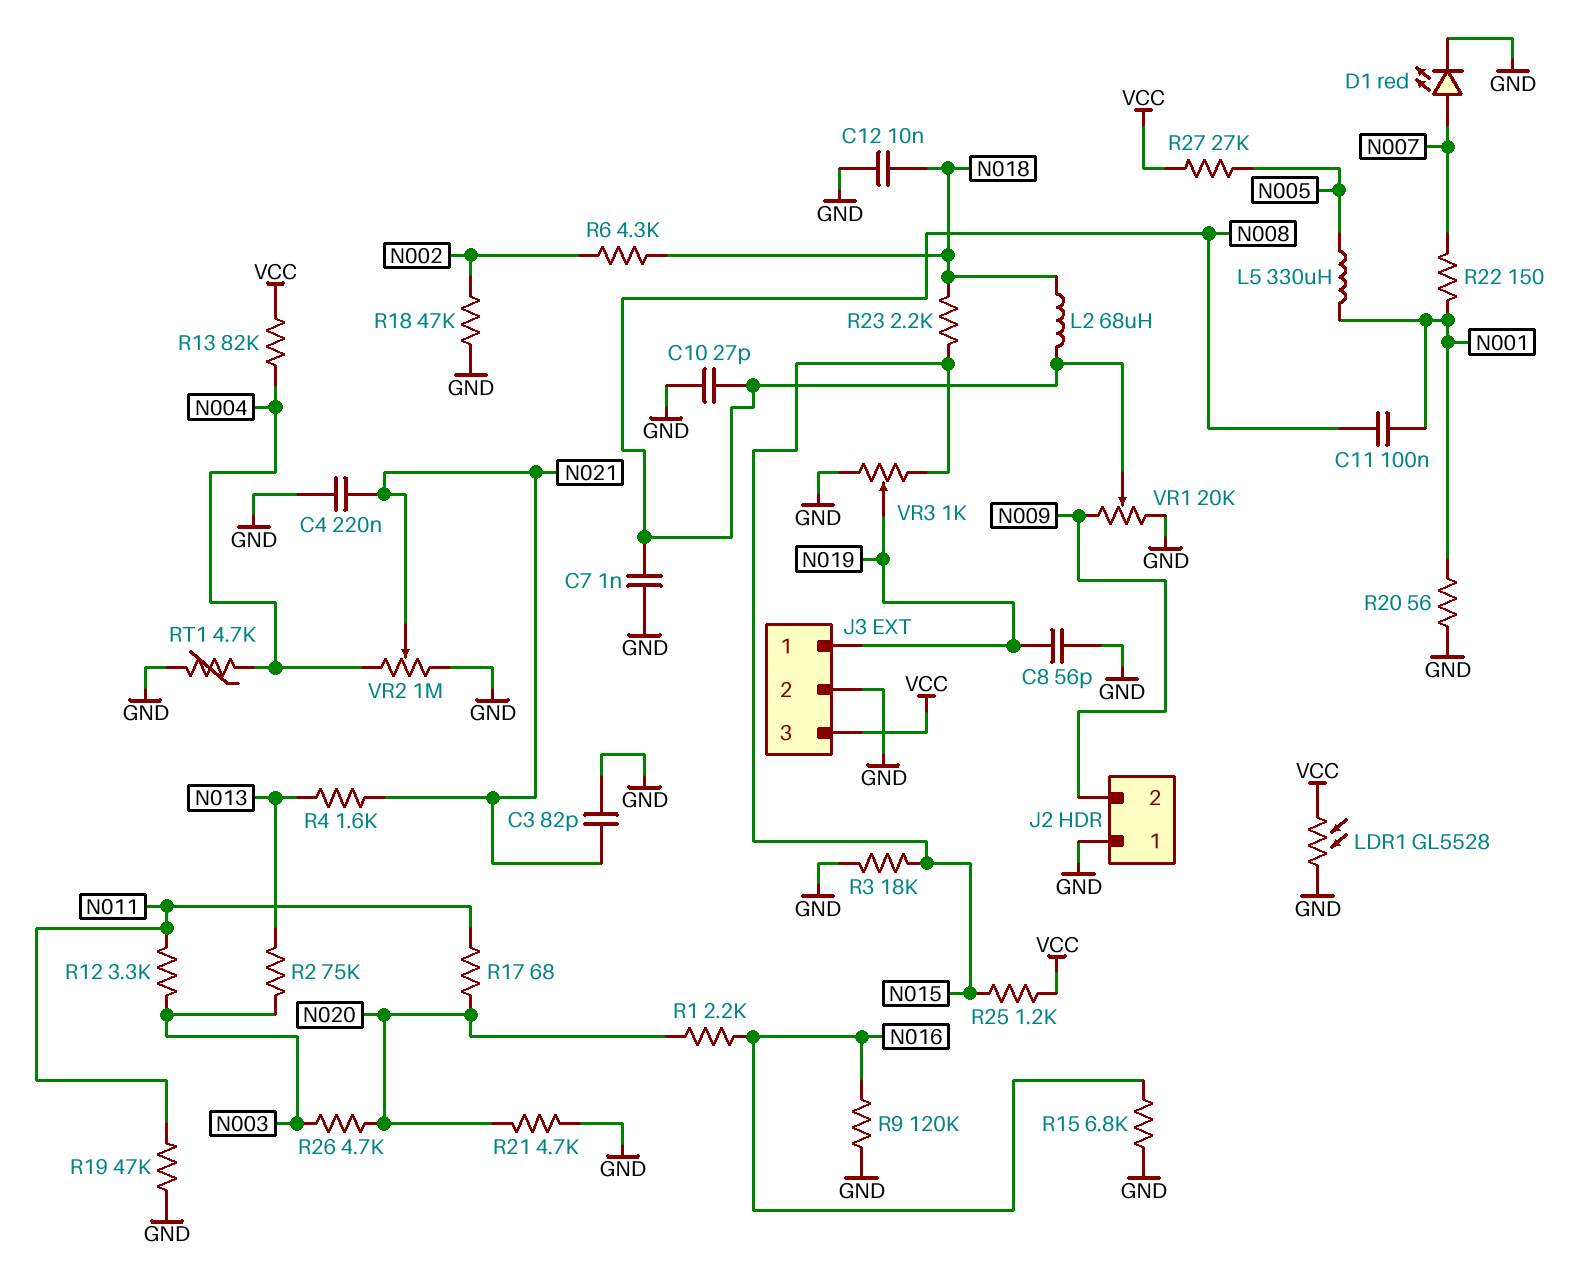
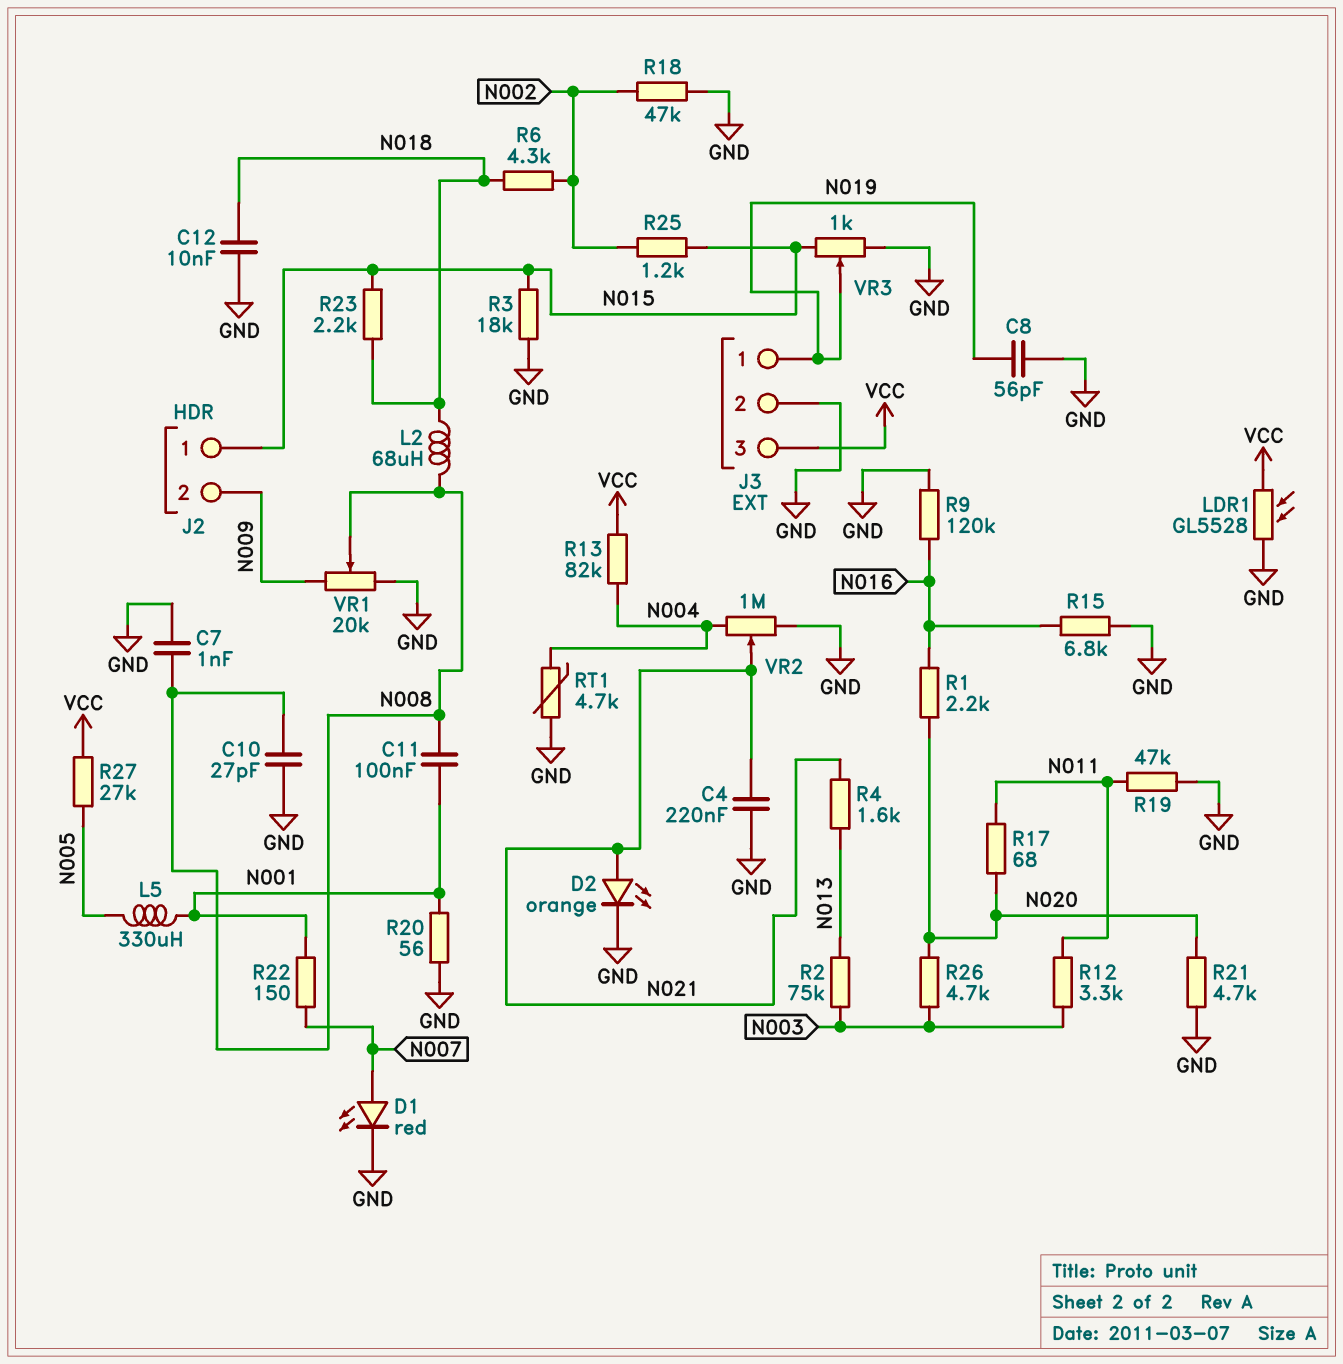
C3: 82pF (GND, N021) -> none
D2: none -> LED orange (A N021, K GND)
J2 pin 1: GND -> N015
R25: 1.2k (N015, VCC) -> 1.2k (N002, N015)

